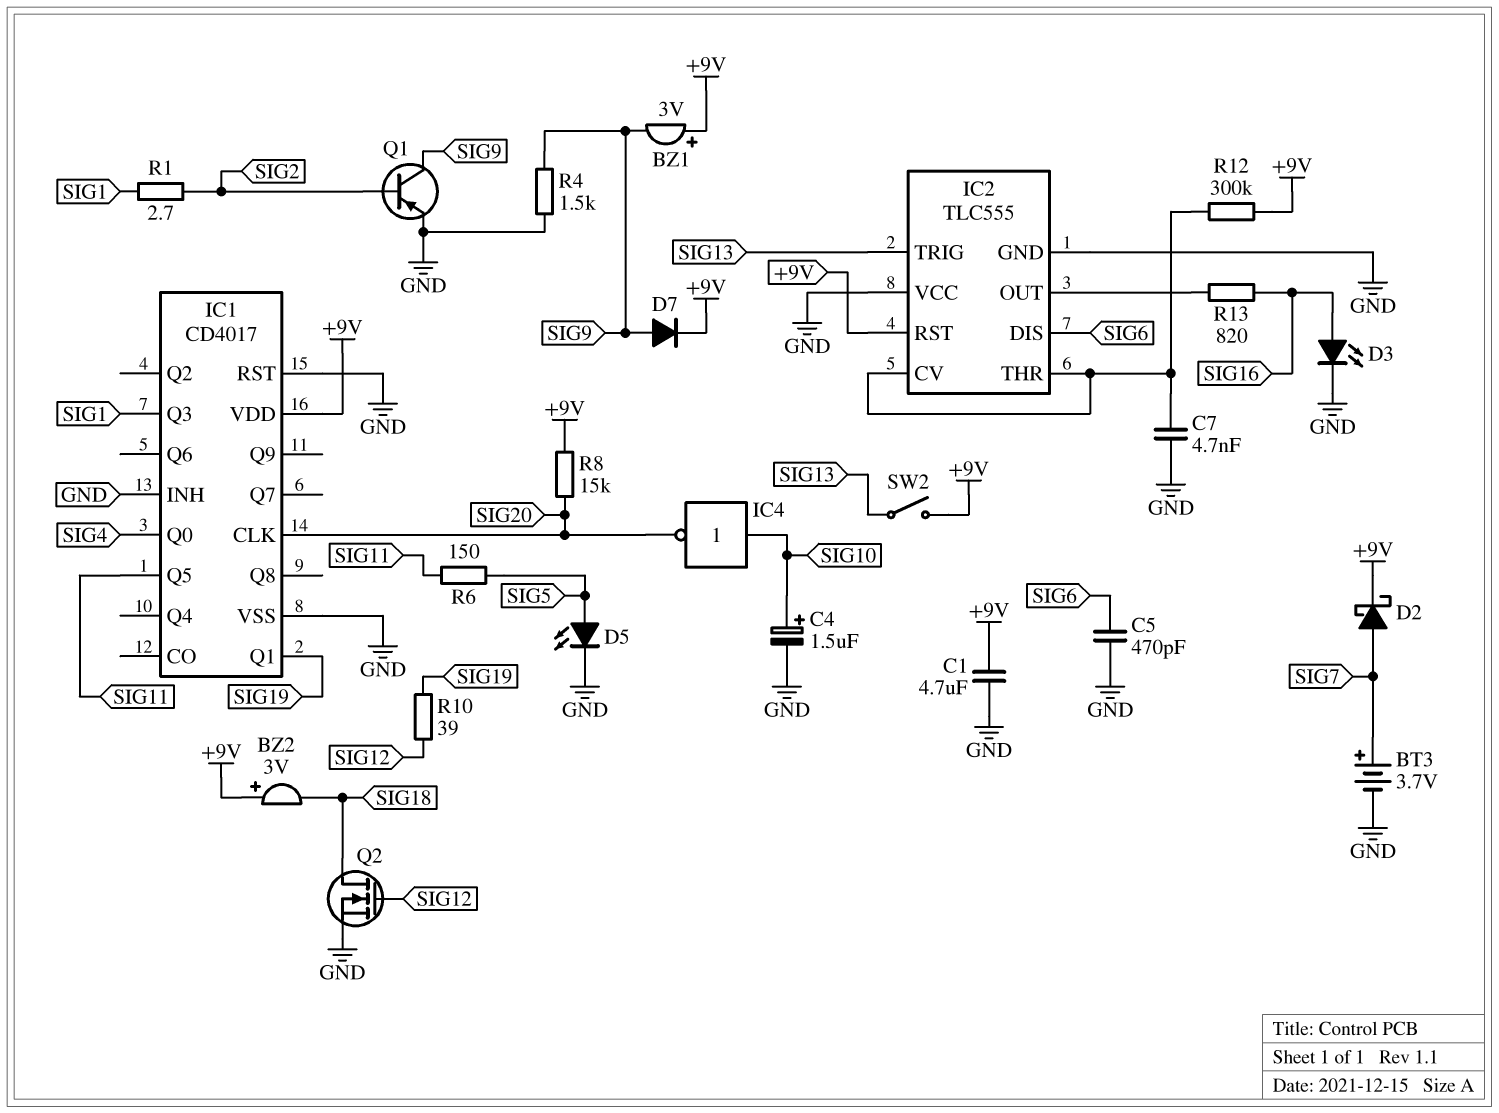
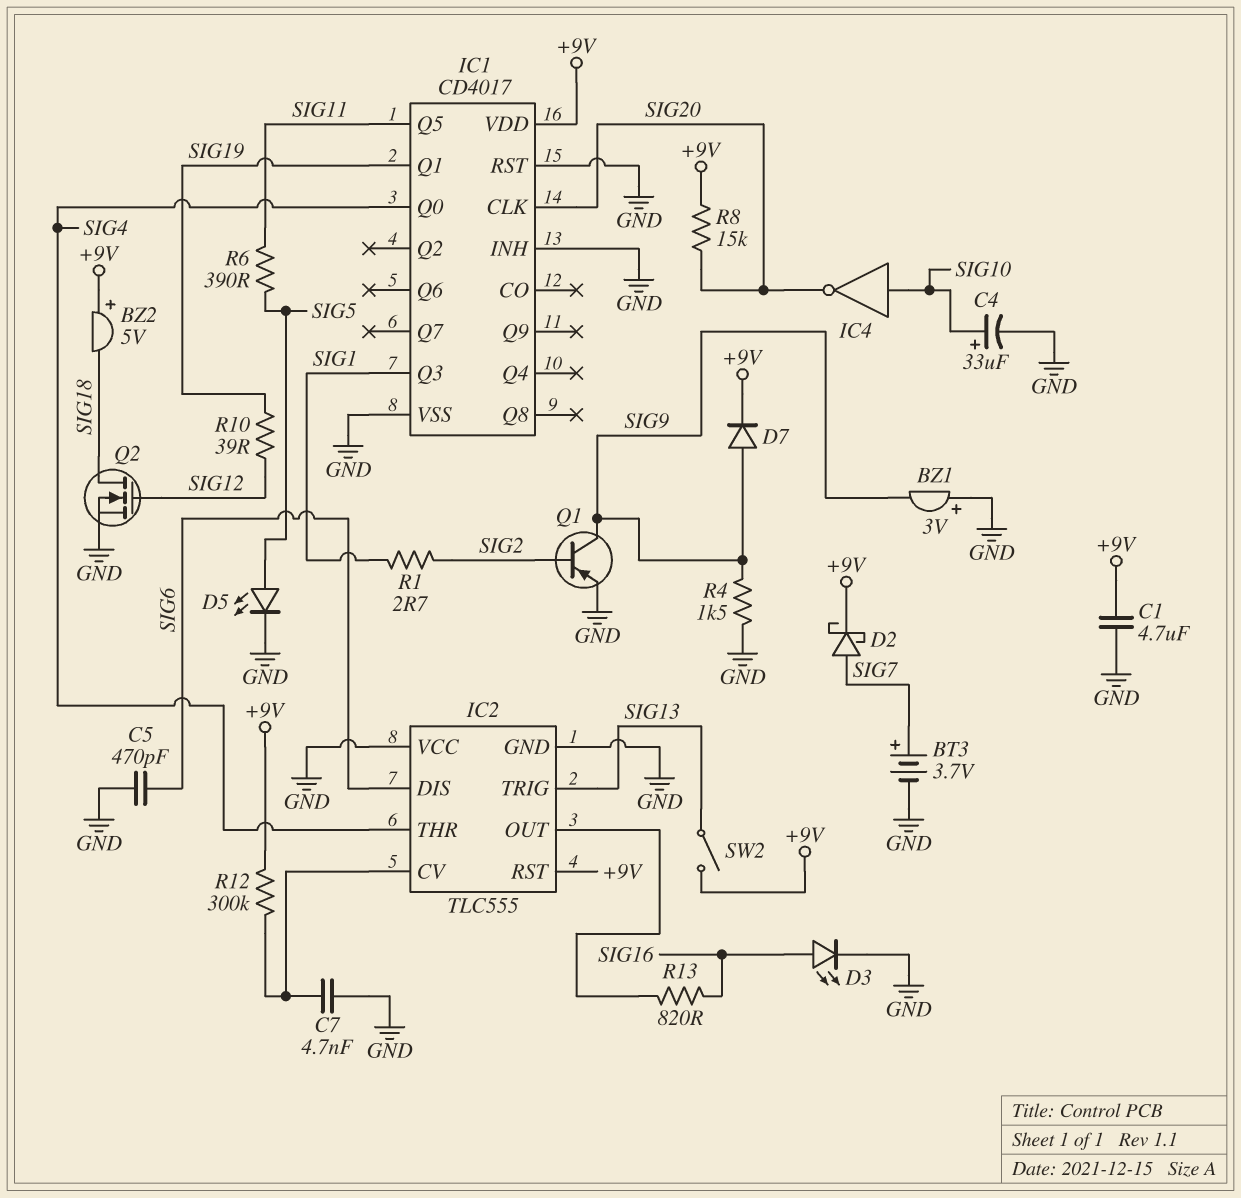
BZ1: buzzer 3V (plus +9V, minus SIG9) -> buzzer 3V (plus GND, minus SIG9)
BZ2: buzzer 3V (plus +9V, minus SIG18) -> buzzer 5V (plus +9V, minus SIG18)
C4: 1.5uF (plus SIG10, minus GND) -> 33uF (plus SIG10, minus GND)
IC2 pin THR: IC2/CV -> SIG4
R6: 150 (SIG5, SIG11) -> 390 (SIG5, SIG11)

